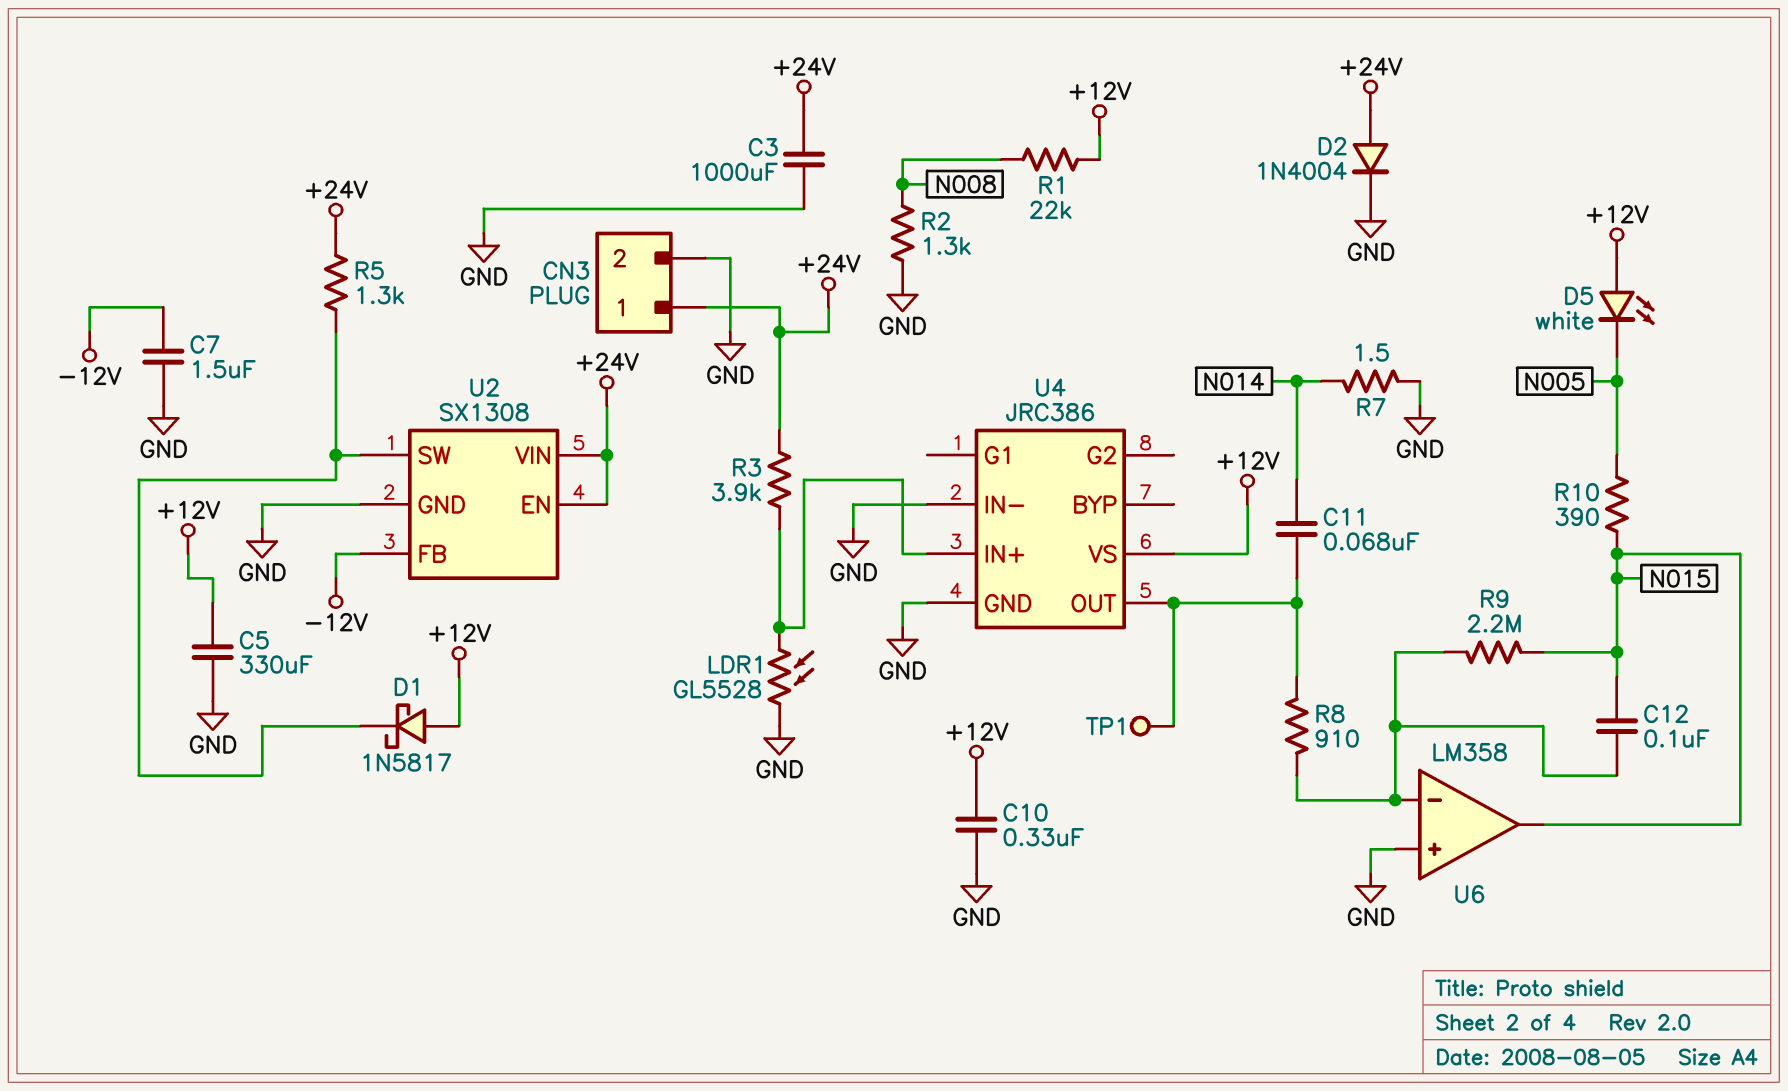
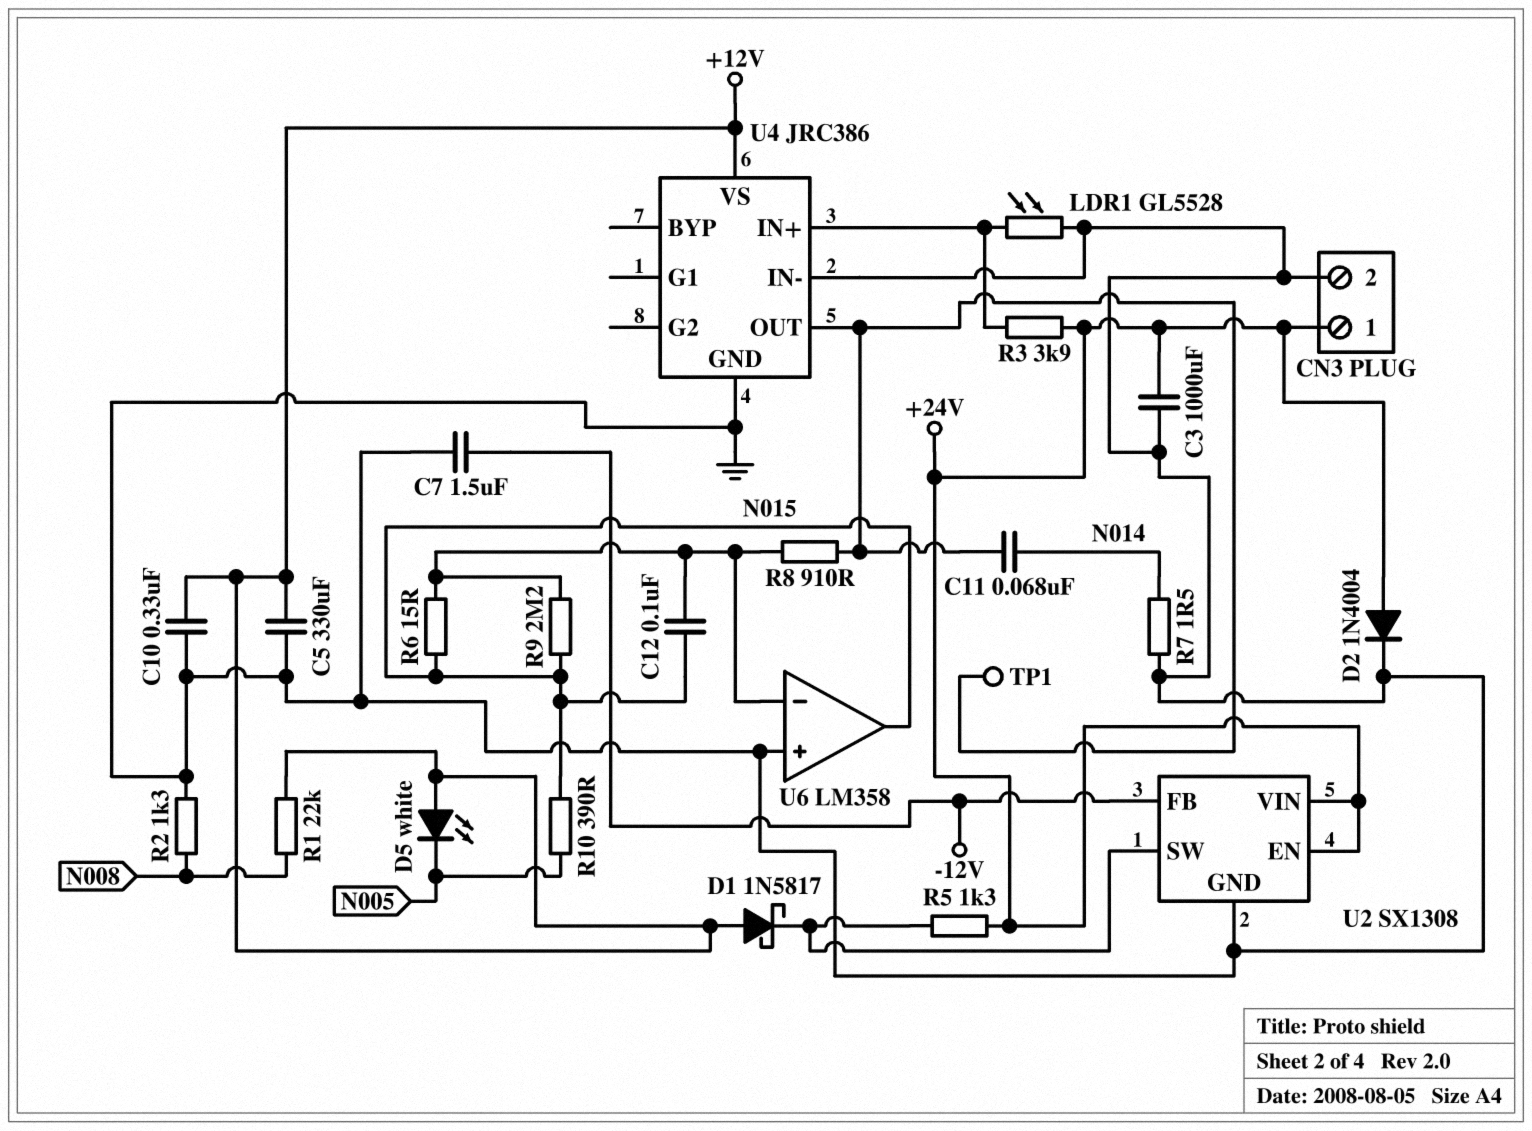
R6: none -> 15 (N015, U6/in-)

